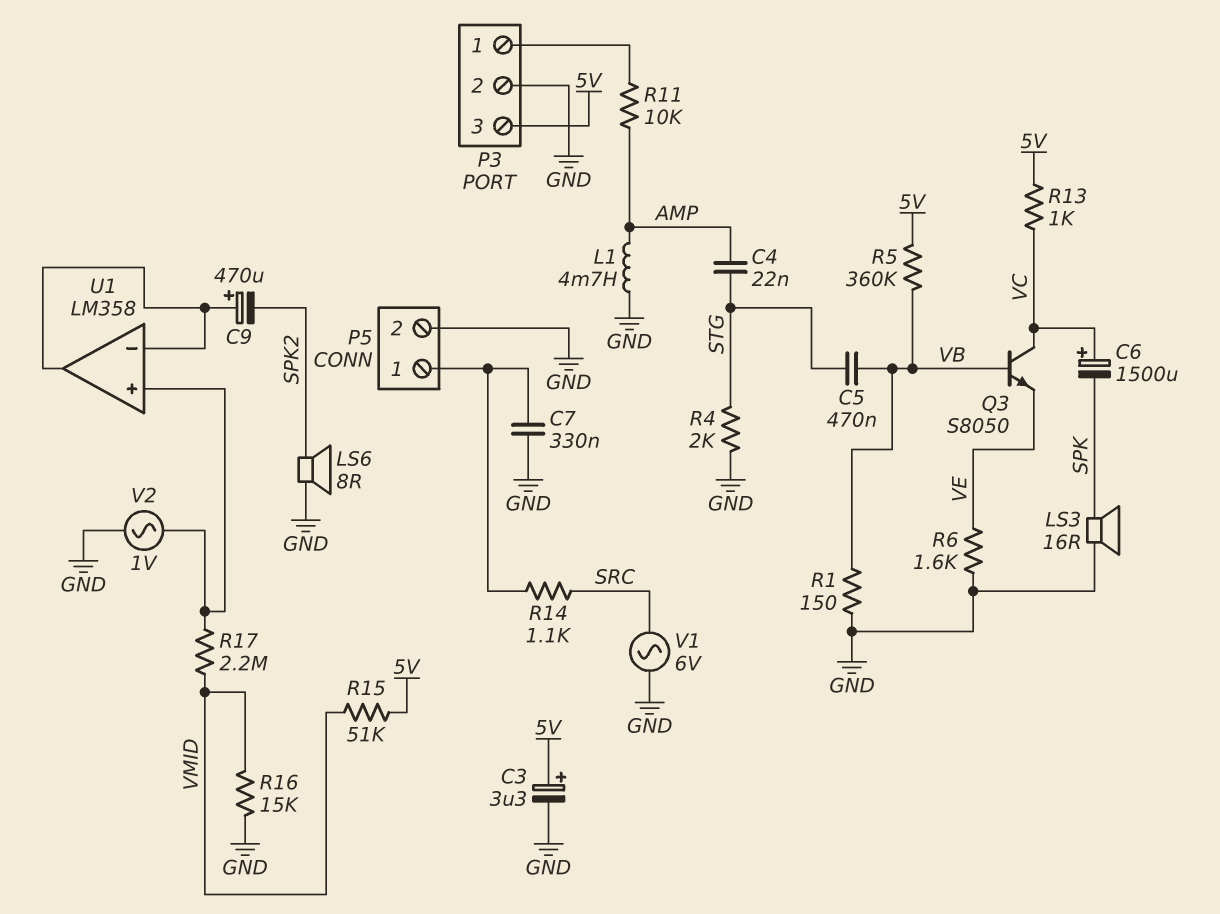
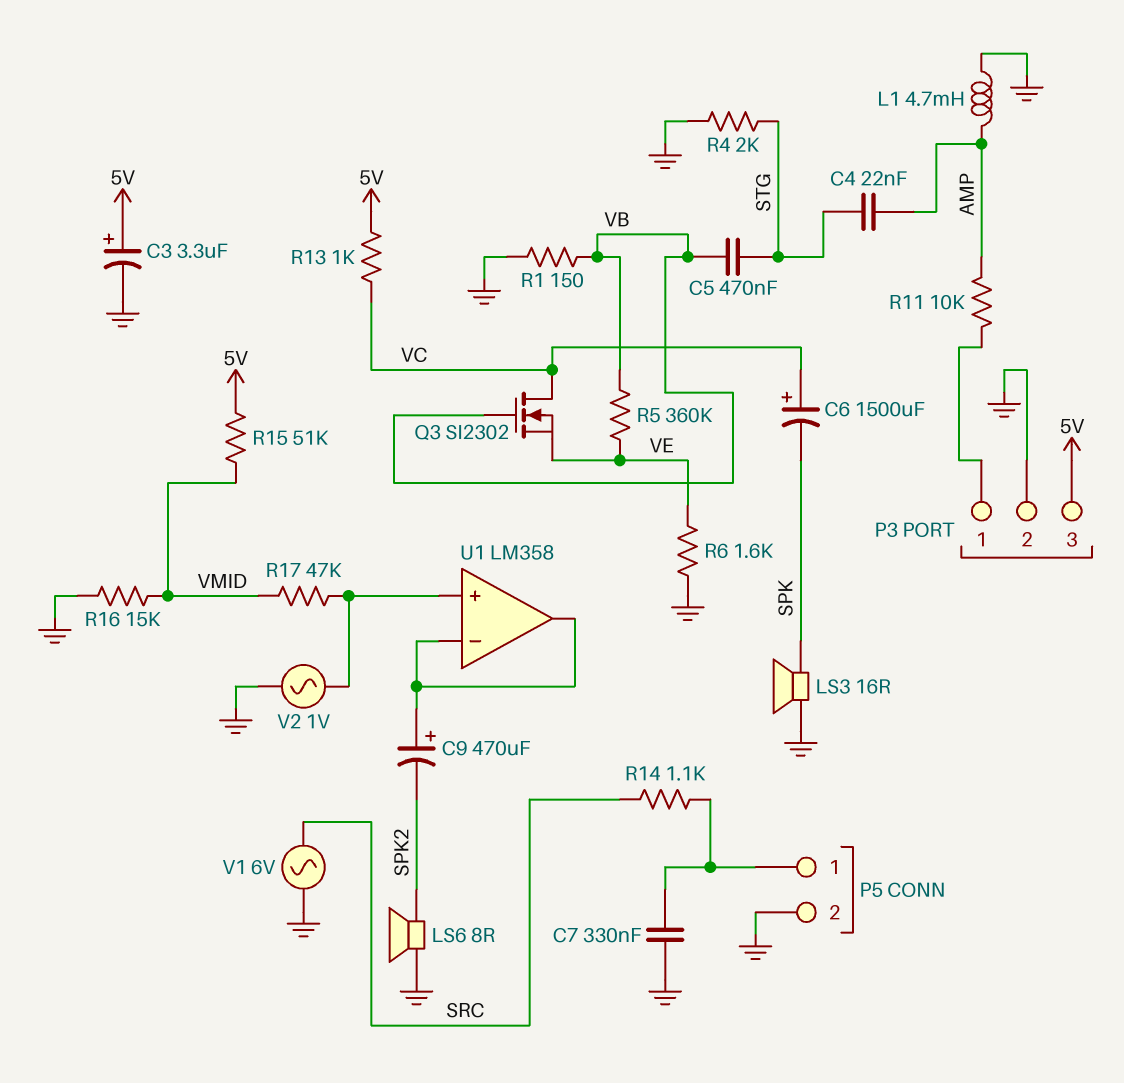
Q3: NPN S8050 (B VB, C VC, E VE) -> NMOS SI2302 (G VB, D VC, S VE)
R5: 360k (5V, VB) -> 360k (VB, VE)
R17: 2.2M (U1/in+, VMID) -> 47k (U1/in+, VMID)

